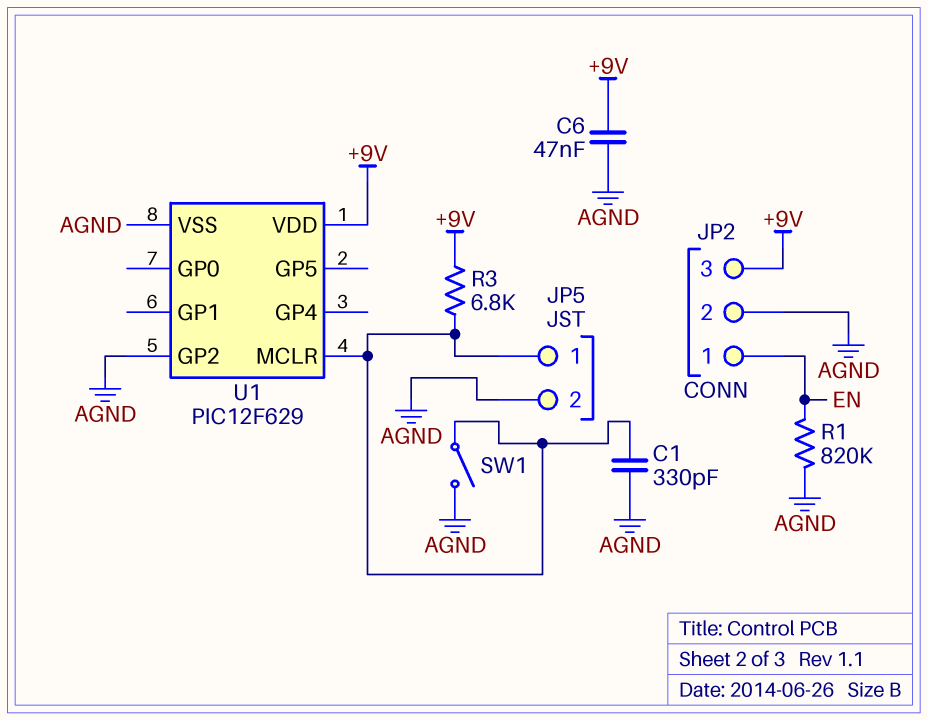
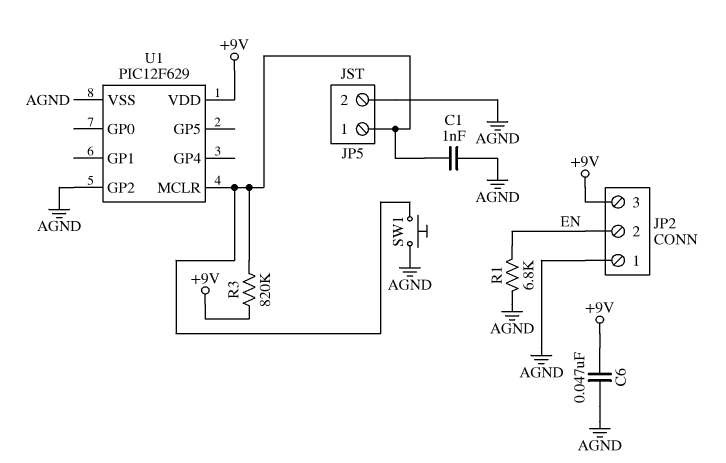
C1: 330pF (AGND, JP5/1) -> 1nF (AGND, JP5/1)
JP2 pin 1: EN -> AGND
JP2 pin 2: AGND -> EN
R1: 820k (AGND, EN) -> 6.8k (AGND, EN)
R3: 6.8k (+9V, JP5/1) -> 820k (+9V, JP5/1)
SW1: switch (AGND, JP5/1) -> button (AGND, JP5/1)

